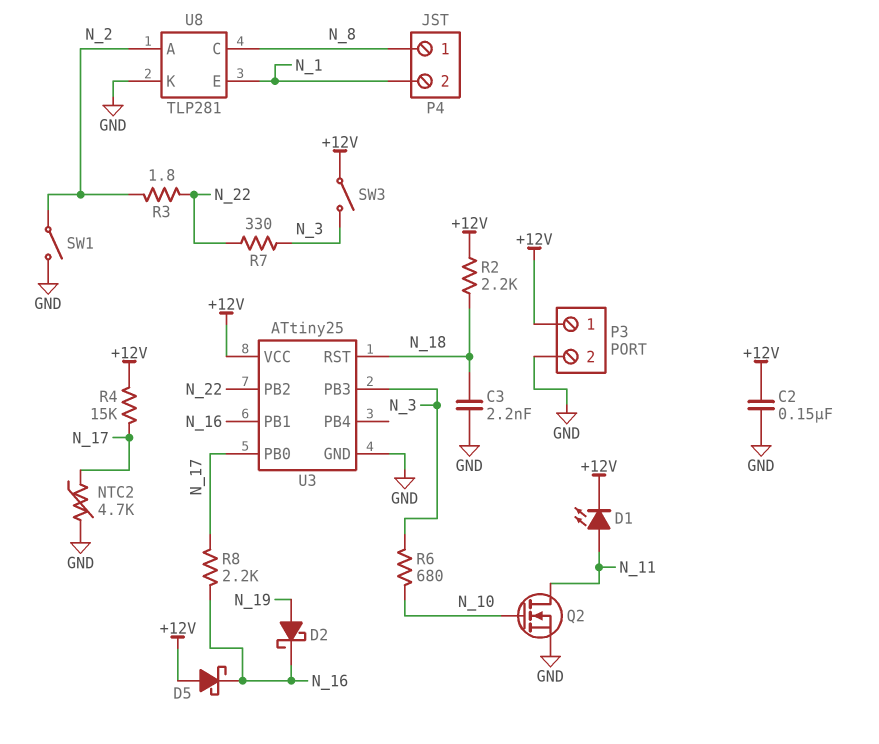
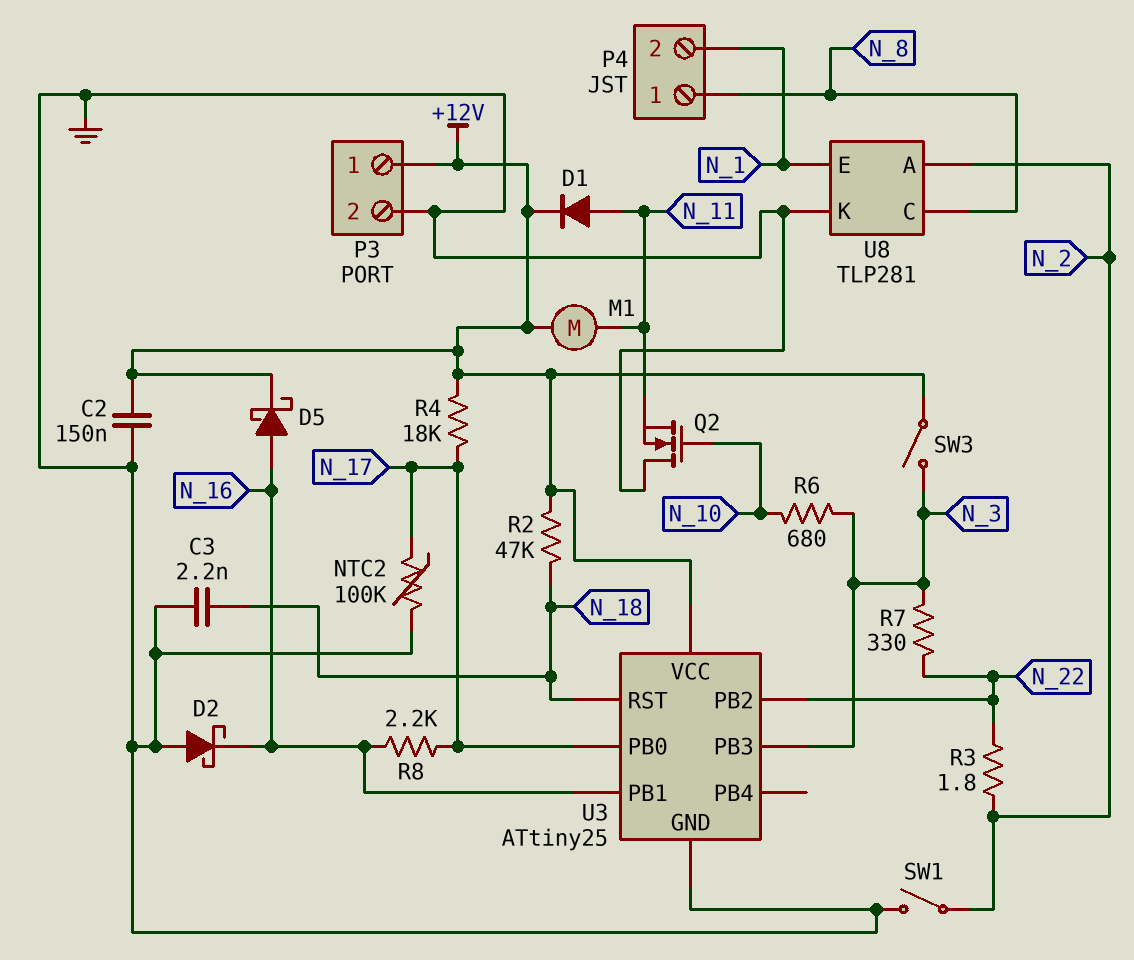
D1: LED (A N_11, K +12V) -> diode (A N_11, K +12V)
D2: schottky (A N_19, K N_16) -> schottky (A GND, K N_16)
D5: schottky (A +12V, K N_16) -> schottky (A N_16, K +12V)
M1: none -> motor (+12V, N_11)
NTC2: 4.7k (GND, N_17) -> 100k (GND, N_17)
Q2: NMOS (G N_10, D N_11, S GND) -> NMOS (G N_10, D GND, S N_11)
R2: 2.2k (+12V, N_18) -> 47k (+12V, N_18)
R4: 15k (+12V, N_17) -> 18k (+12V, N_17)

